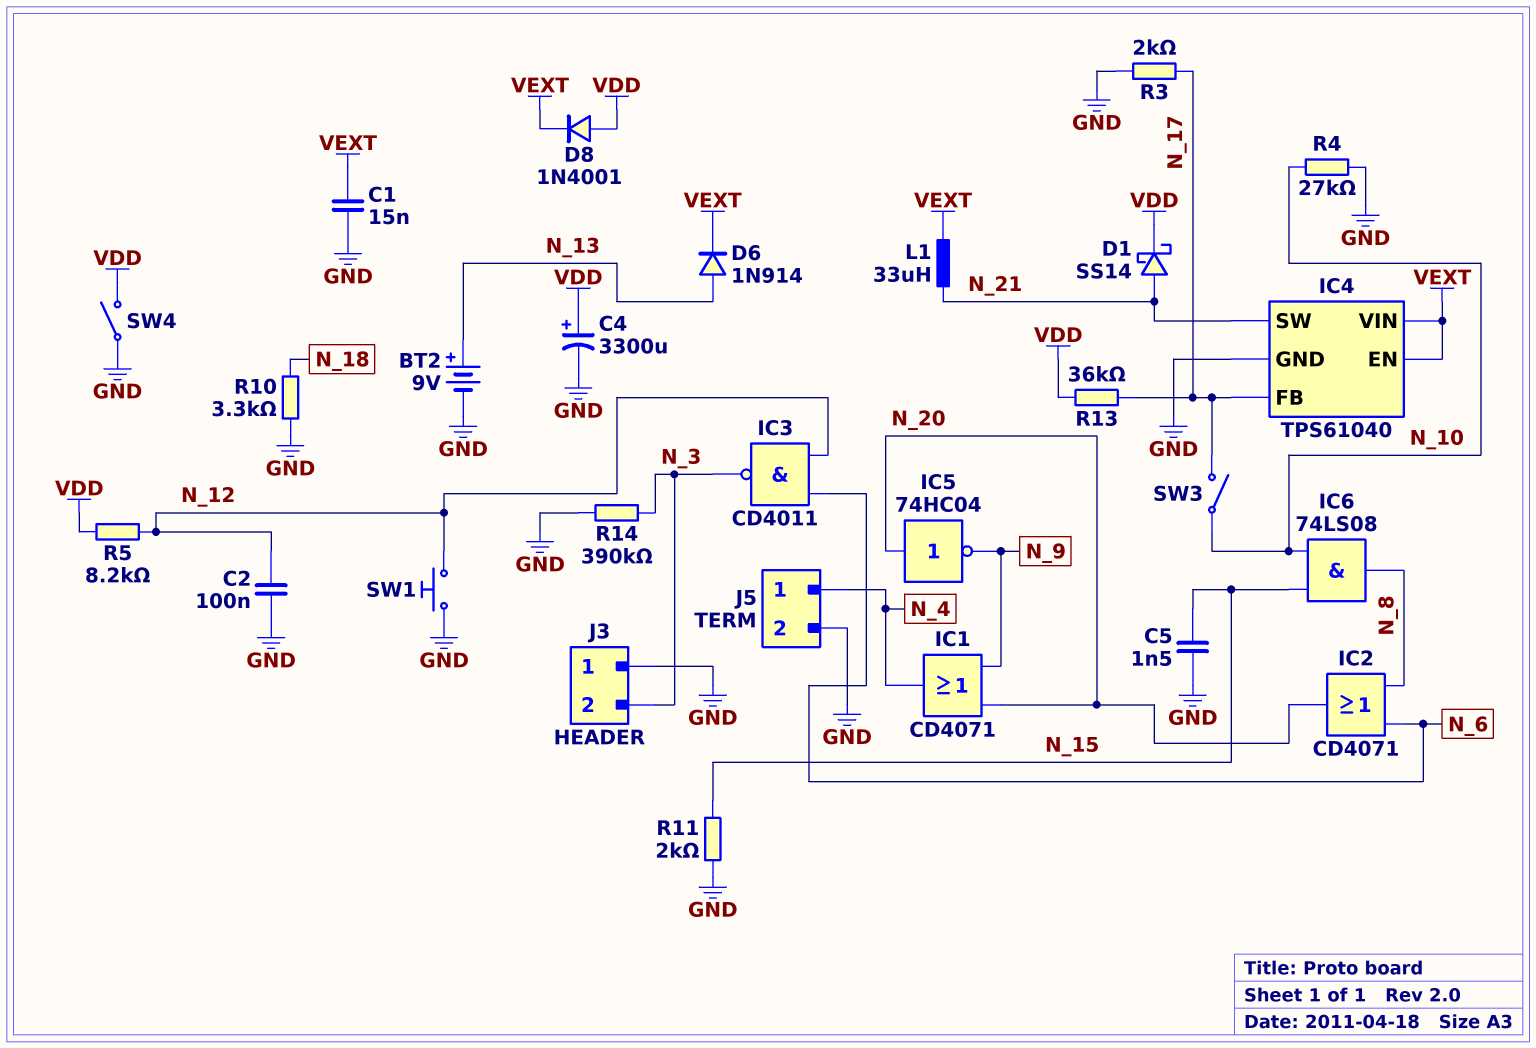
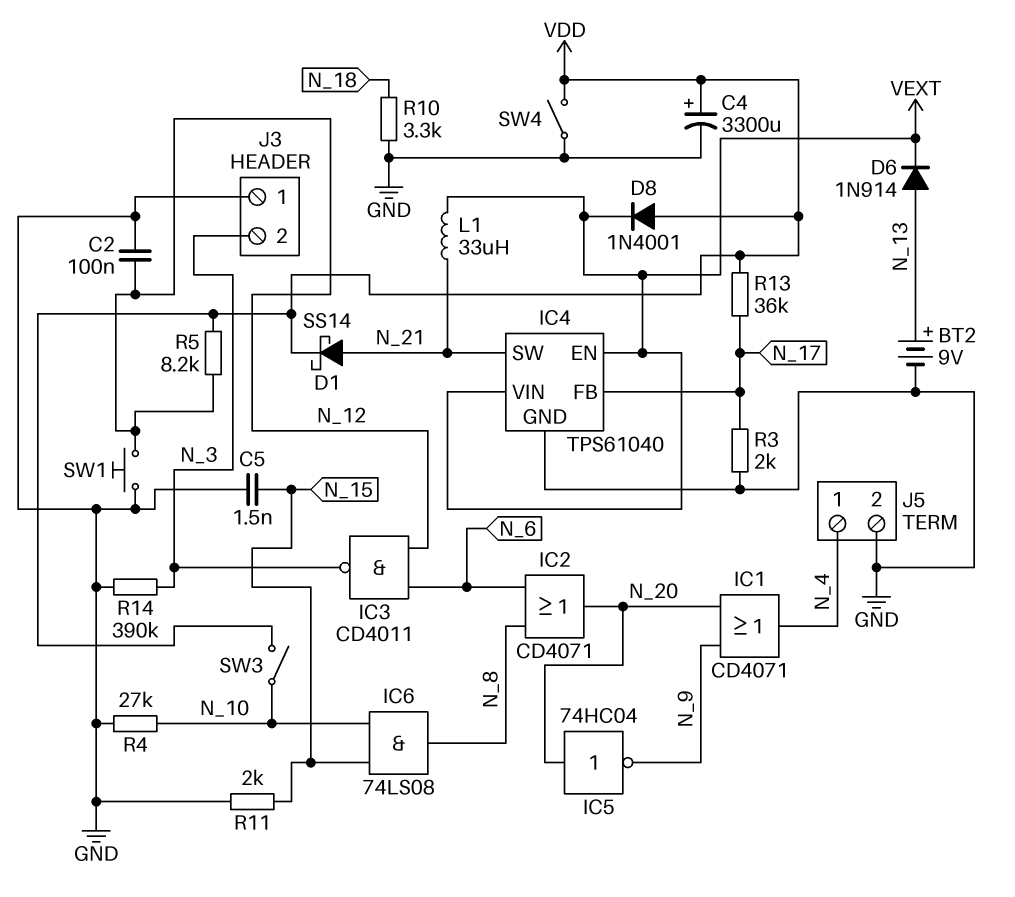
C1: 15nF (GND, VEXT) -> none
SW3: switch (N_10, N_17) -> switch (N_10, VDD)

